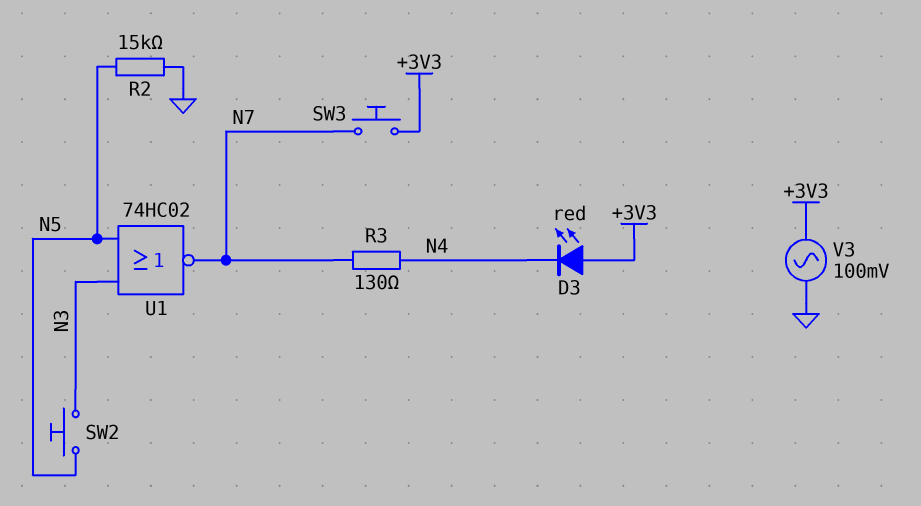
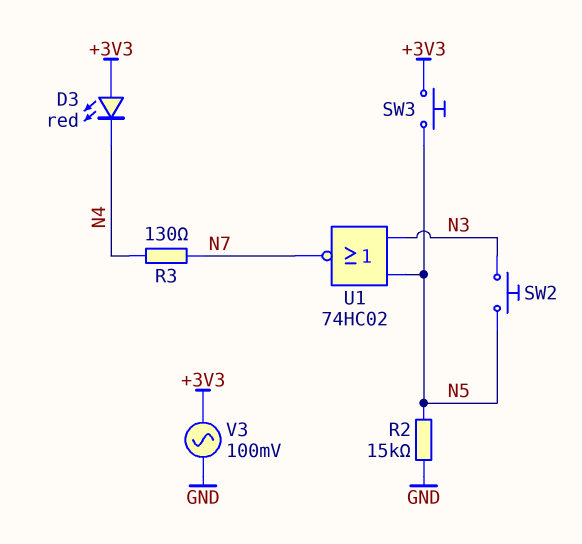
SW3: button (+3V3, N7) -> button (+3V3, N5)

